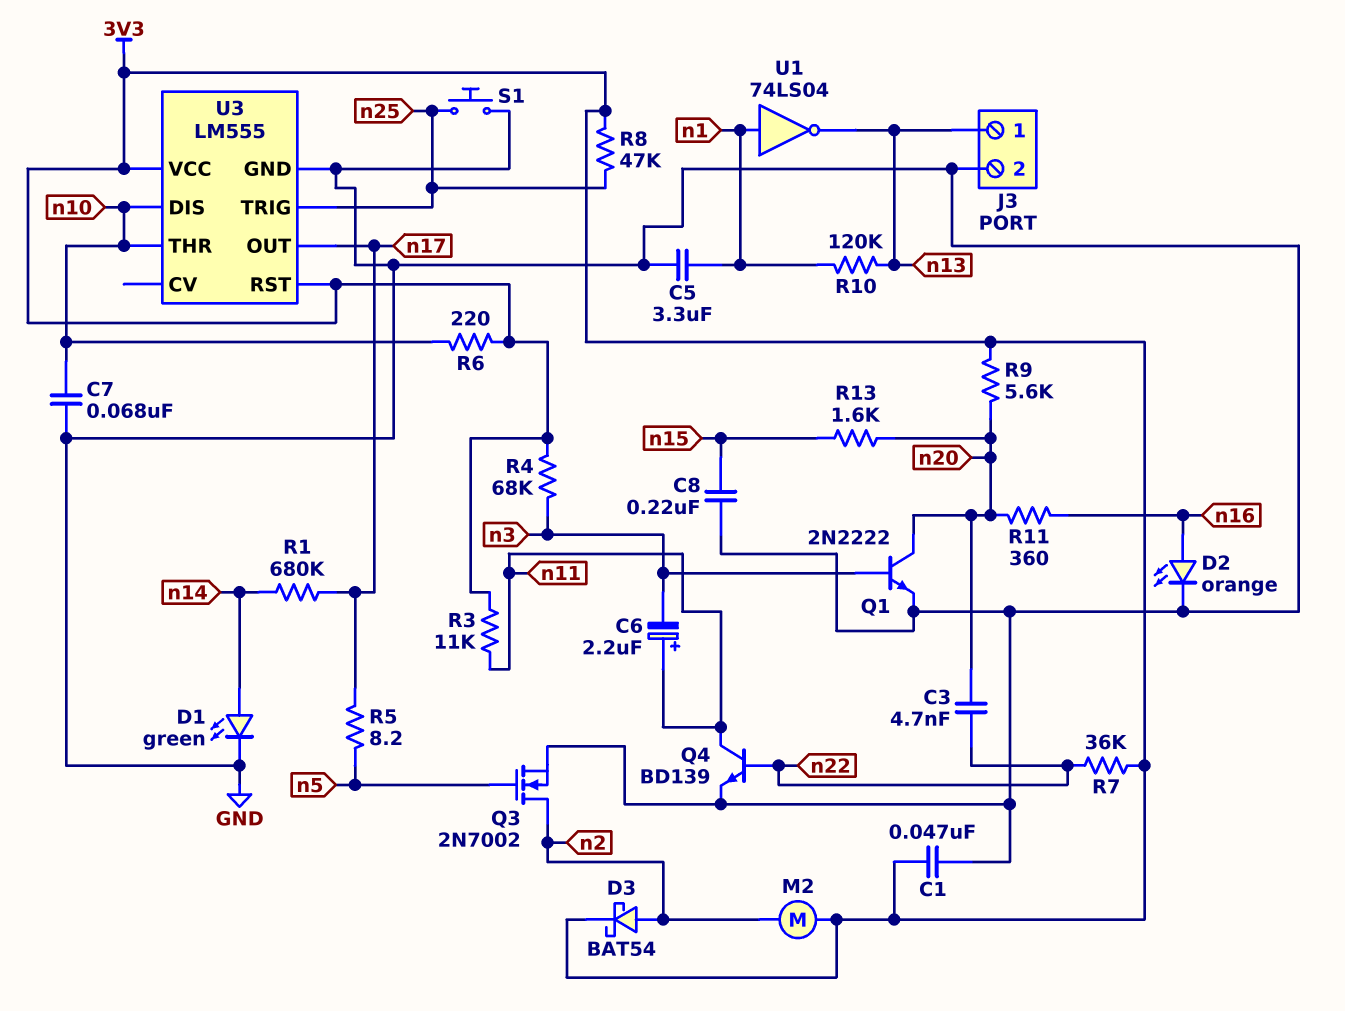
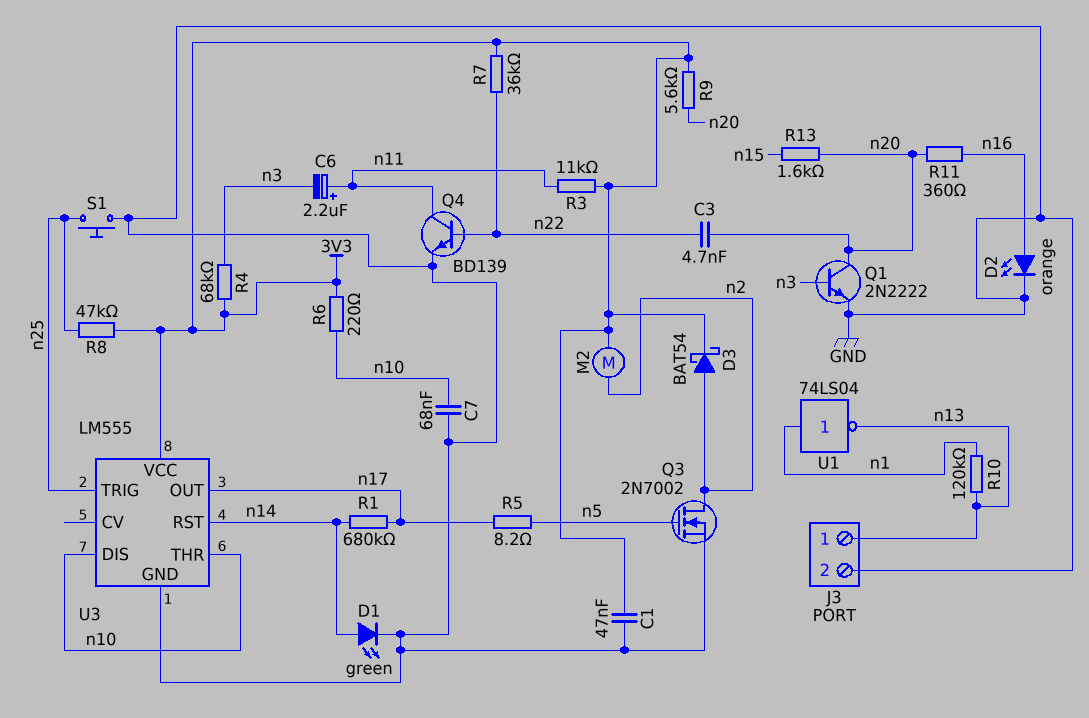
C5: 3.3uF (GND, n1) -> none
C8: 220nF (GND, n15) -> none
U3 pin RST: 3V3 -> n14

